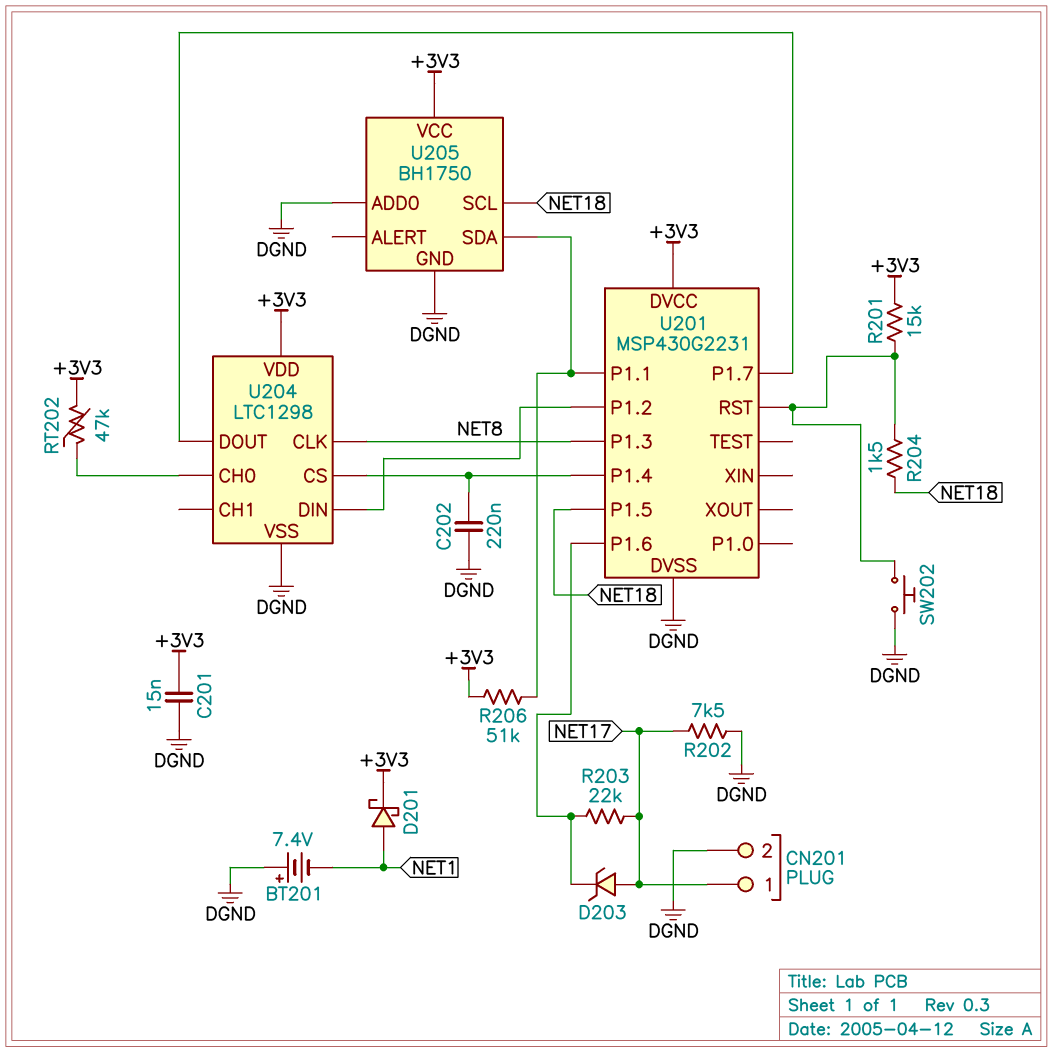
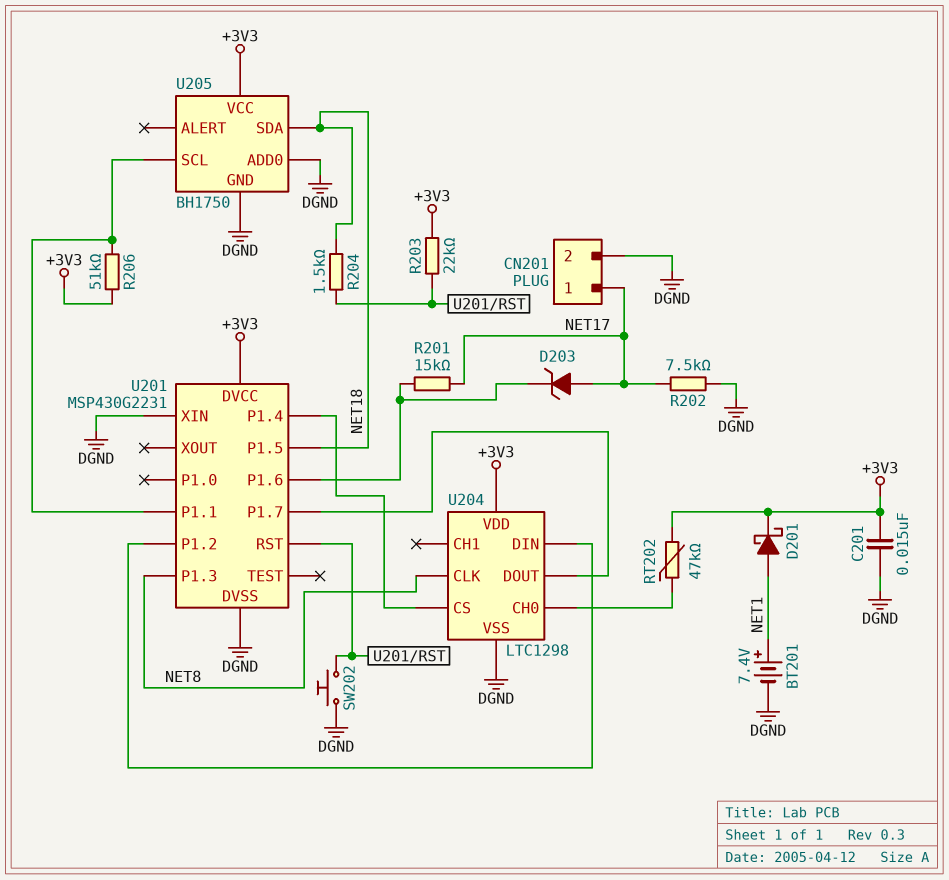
BT201: 7.4V (plus DGND, minus NET1) -> 7.4V (plus NET1, minus DGND)
C202: 220nF (DGND, U201/P1.4) -> none
R201: 15k (+3V3, U201/RST) -> 15k (NET17, U201/P1.6)
R203: 22k (NET17, U201/P1.6) -> 22k (+3V3, U201/RST)
U201 pin XIN: none -> DGND
U205 pin SCL: NET18 -> U201/P1.1
U205 pin SDA: U201/P1.1 -> NET18

